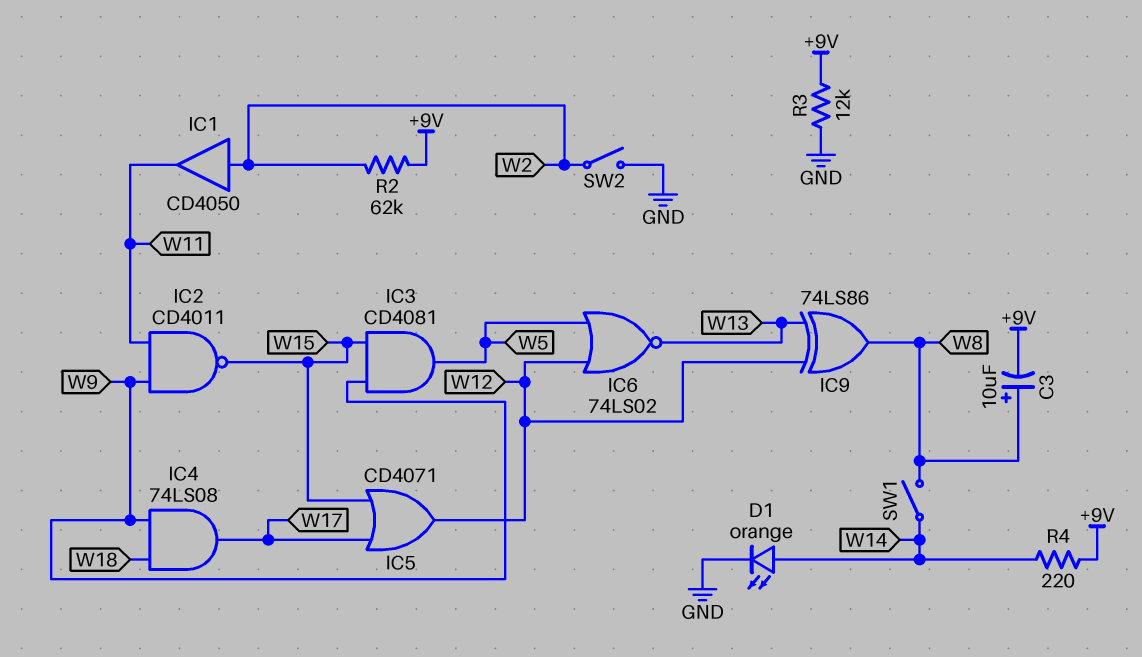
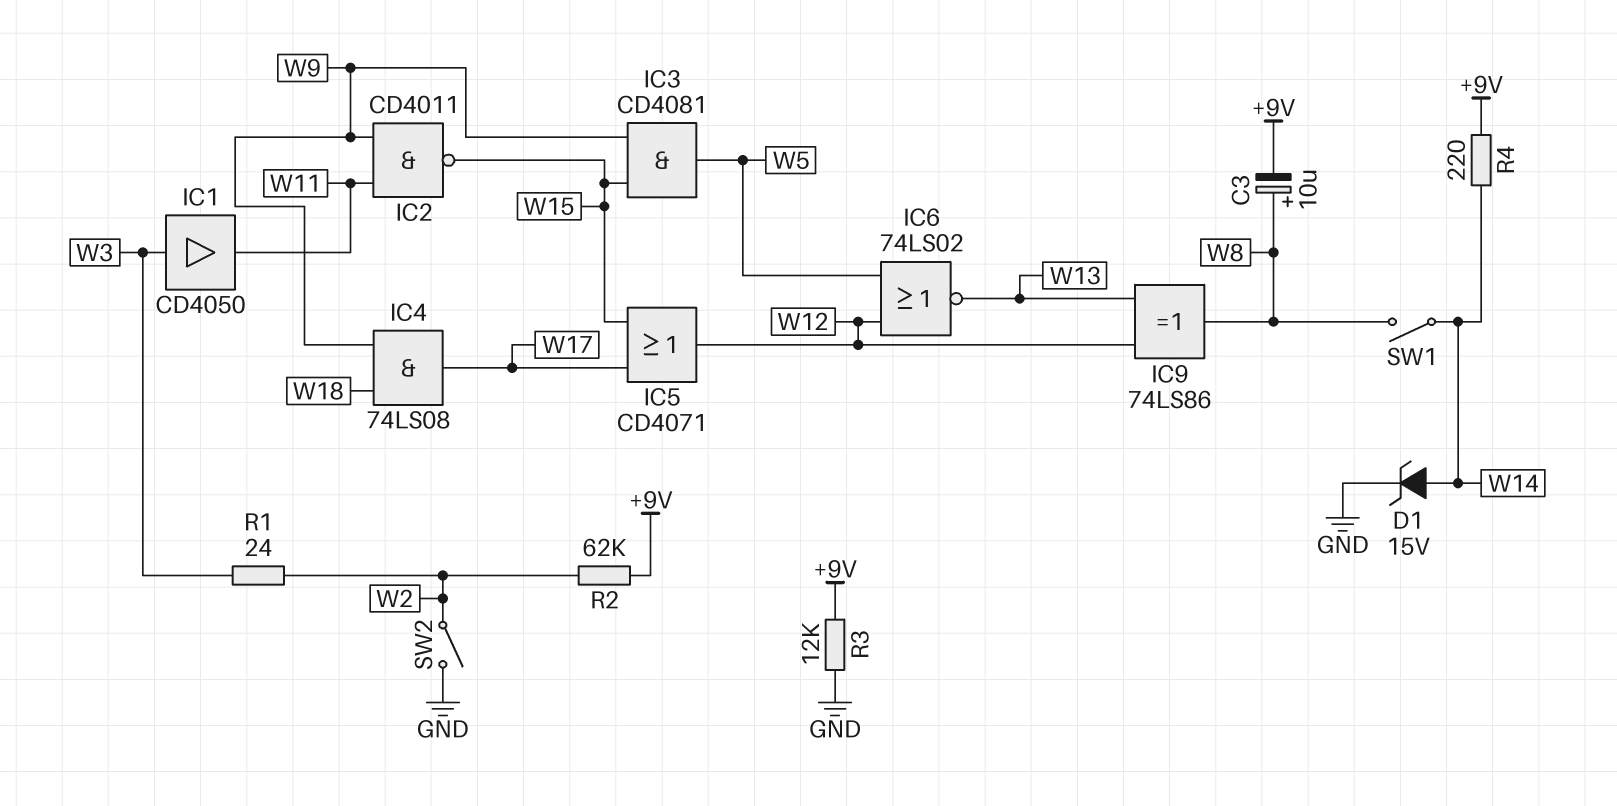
D1: LED orange (A W14, K GND) -> zener 15V (A W14, K GND)
IC1: buffer CD4050 (in W2, out W11) -> buffer CD4050 (in W3, out W11)
R1: none -> 24 (W2, W3)

